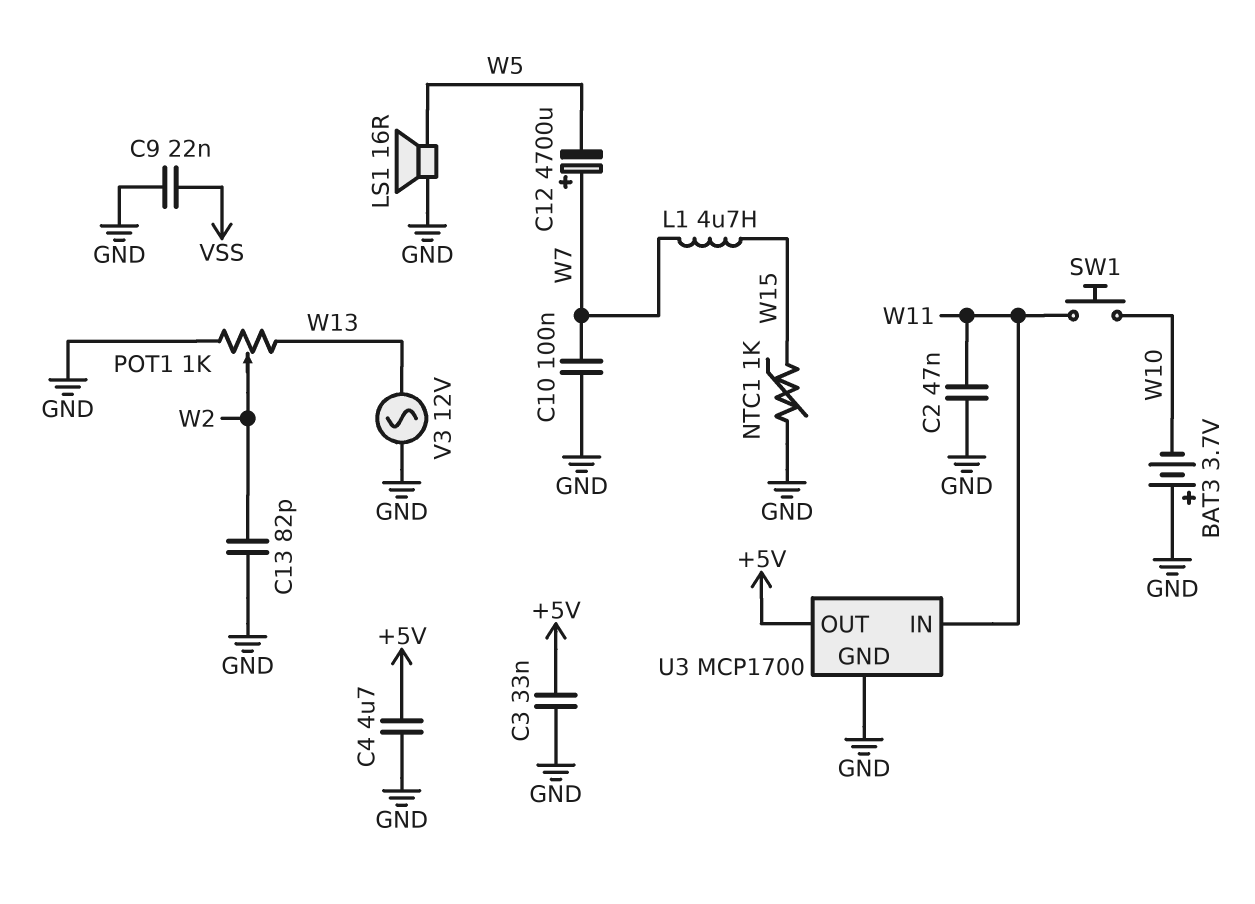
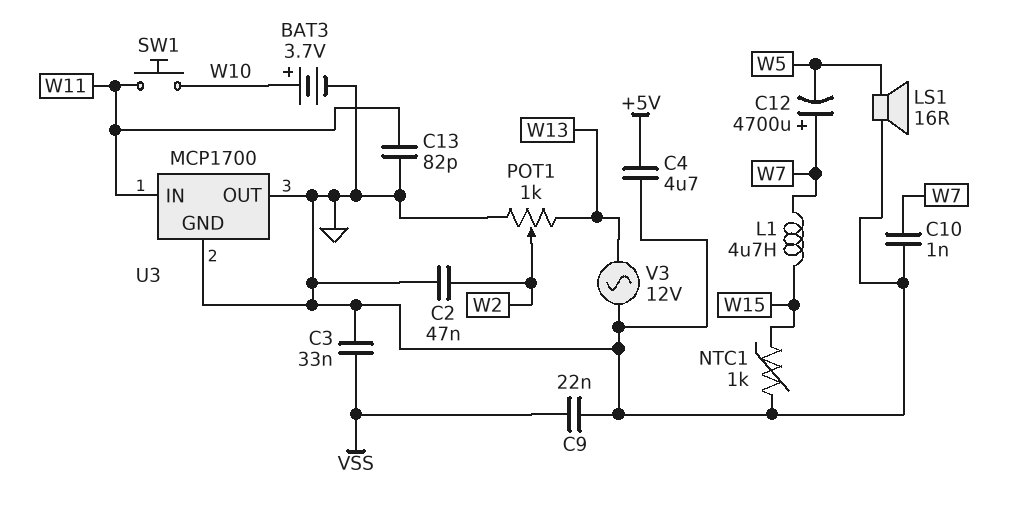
BAT3: 3.7V (plus GND, minus W10) -> 3.7V (plus W10, minus GND)
C2: 47nF (GND, W11) -> 47nF (GND, W2)
C3: 33nF (+5V, GND) -> 33nF (GND, VSS)
C10: 100nF (GND, W7) -> 1nF (GND, W7)
C13: 82pF (GND, W2) -> 82pF (GND, W11)
U3 pin OUT: +5V -> GND

